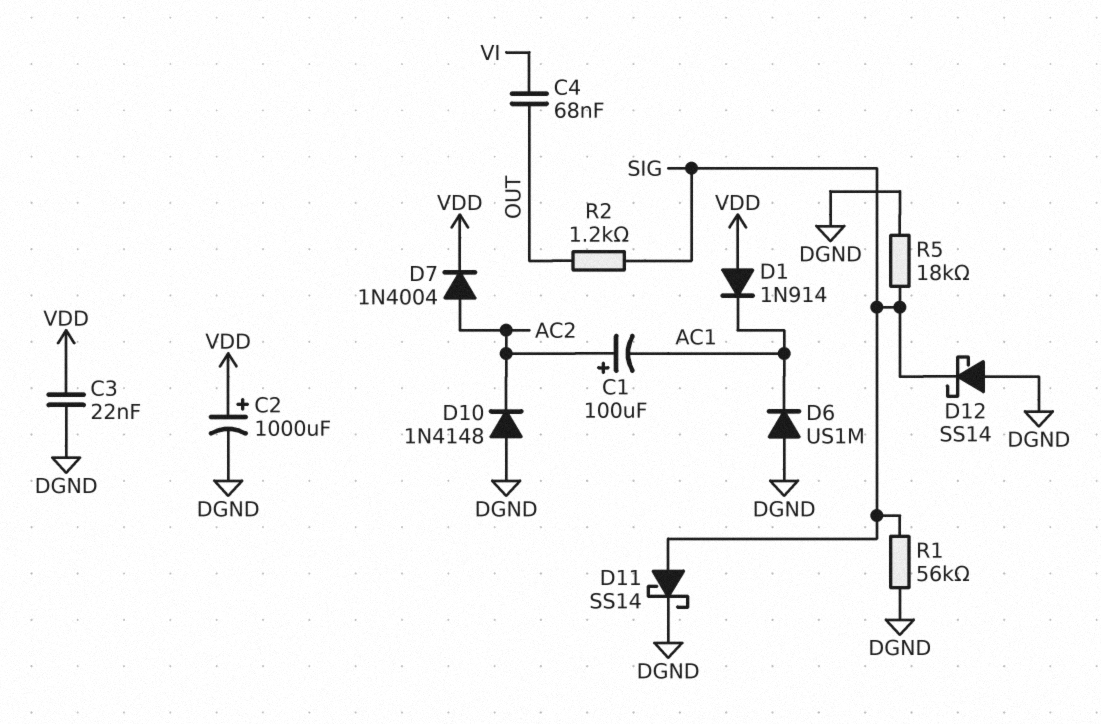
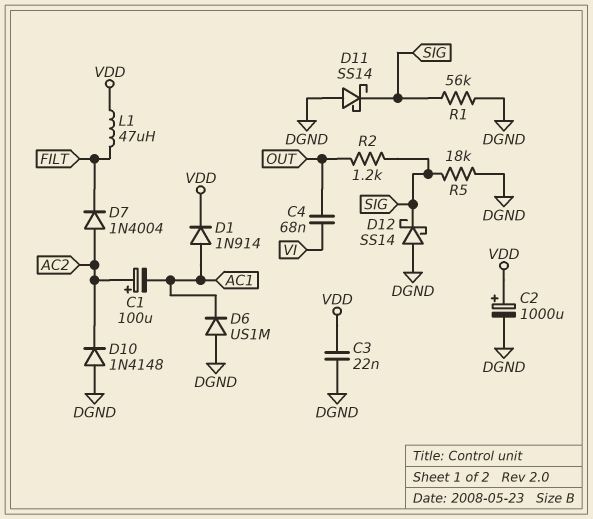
D1: diode 1N914 (A VDD, K AC1) -> diode 1N914 (A AC1, K VDD)
D7: diode 1N4004 (A AC2, K VDD) -> diode 1N4004 (A AC2, K FILT)
D11: schottky SS14 (A SIG, K DGND) -> schottky SS14 (A DGND, K SIG)
L1: none -> 47uH (FILT, VDD)

